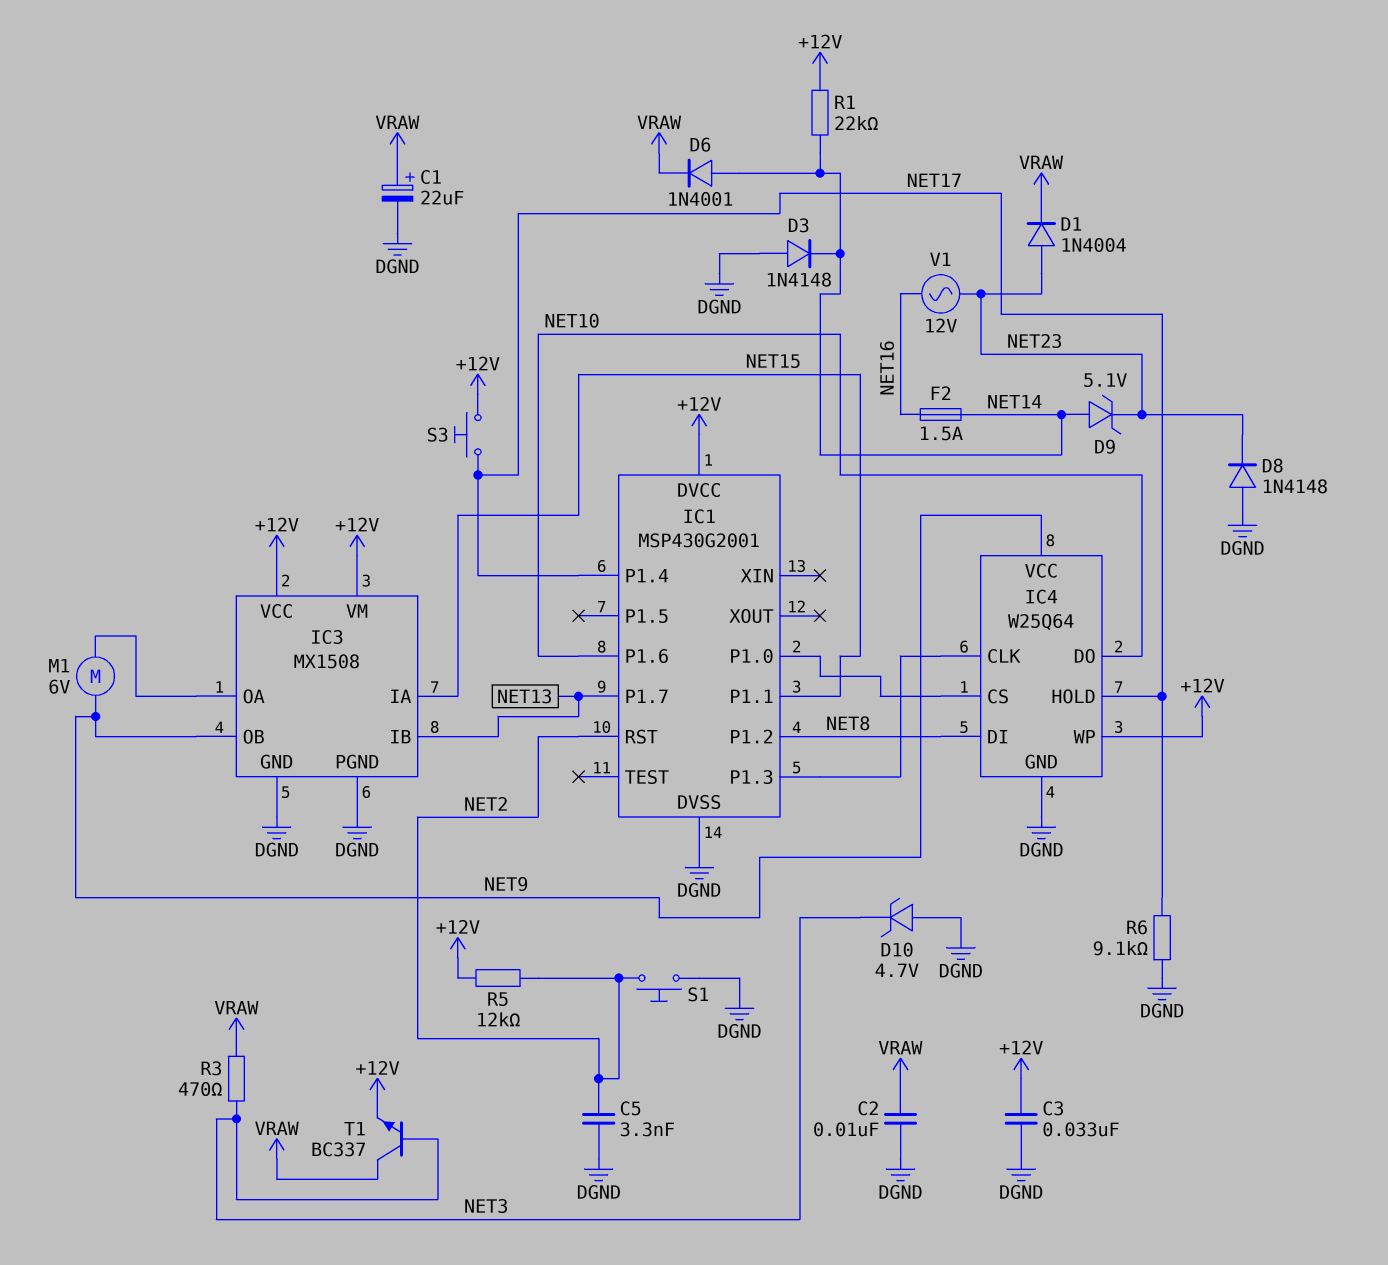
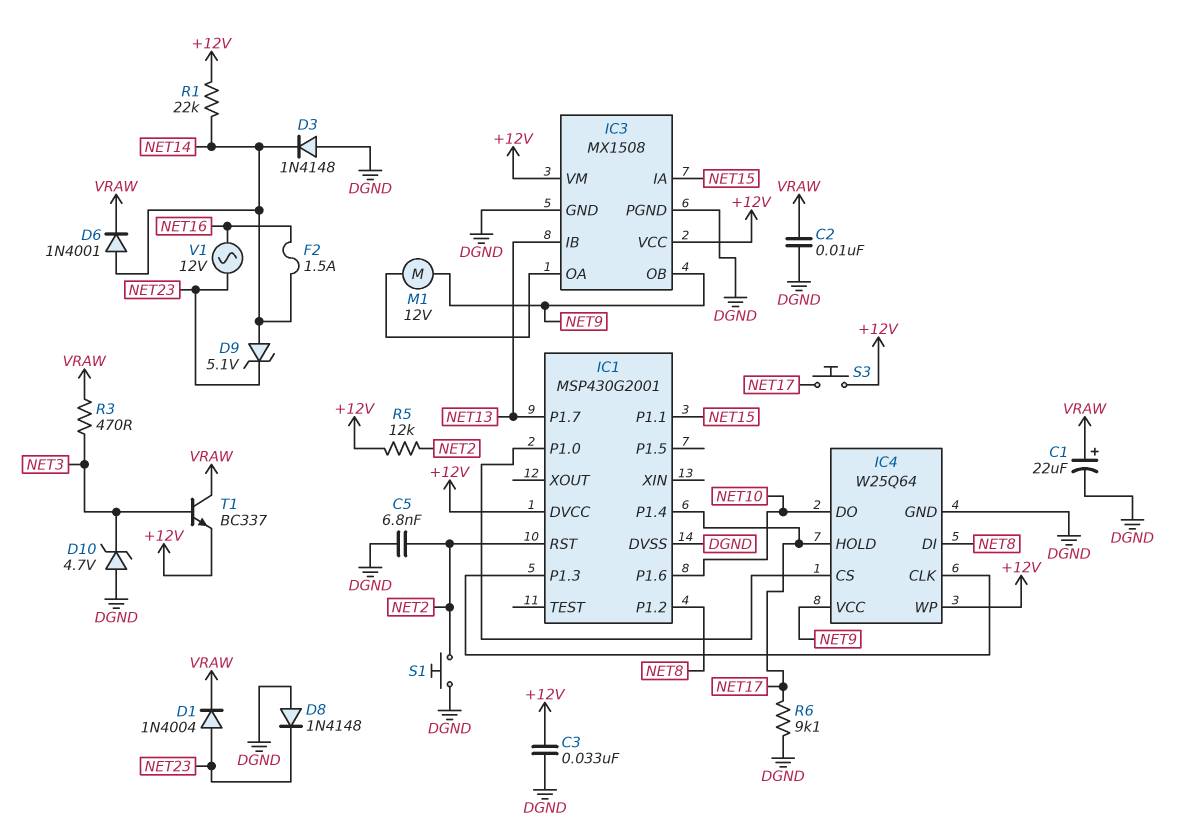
C5: 3.3nF (DGND, NET2) -> 6.8nF (DGND, NET2)
M1: motor 6V (IC3/OA, NET9) -> motor 12V (IC3/OA, NET9)

